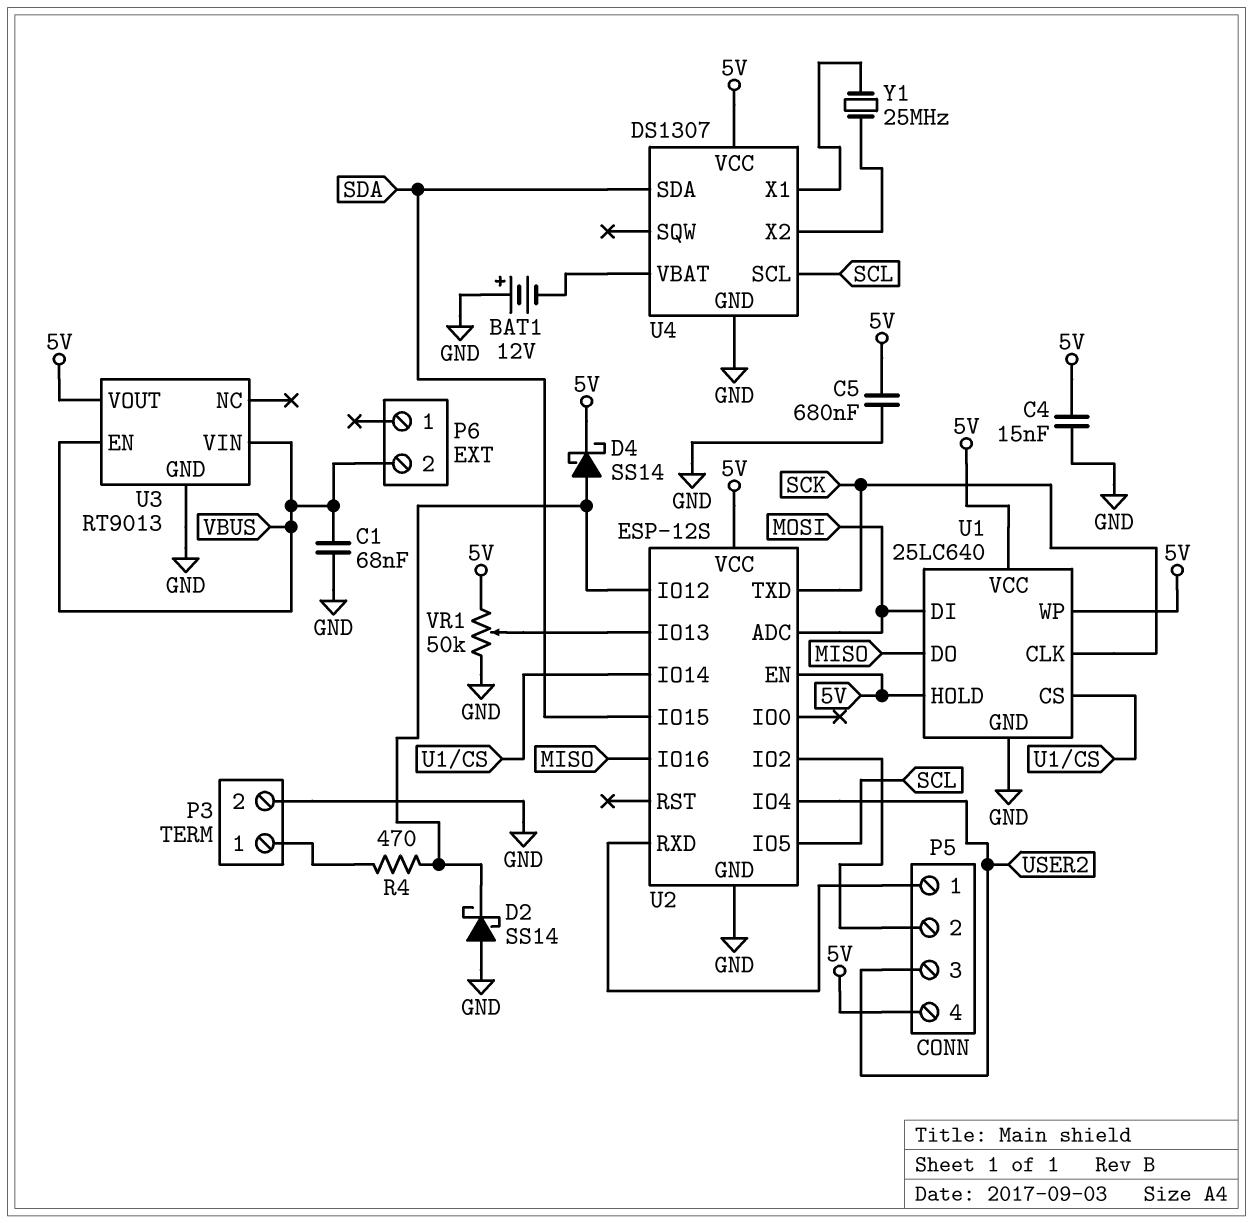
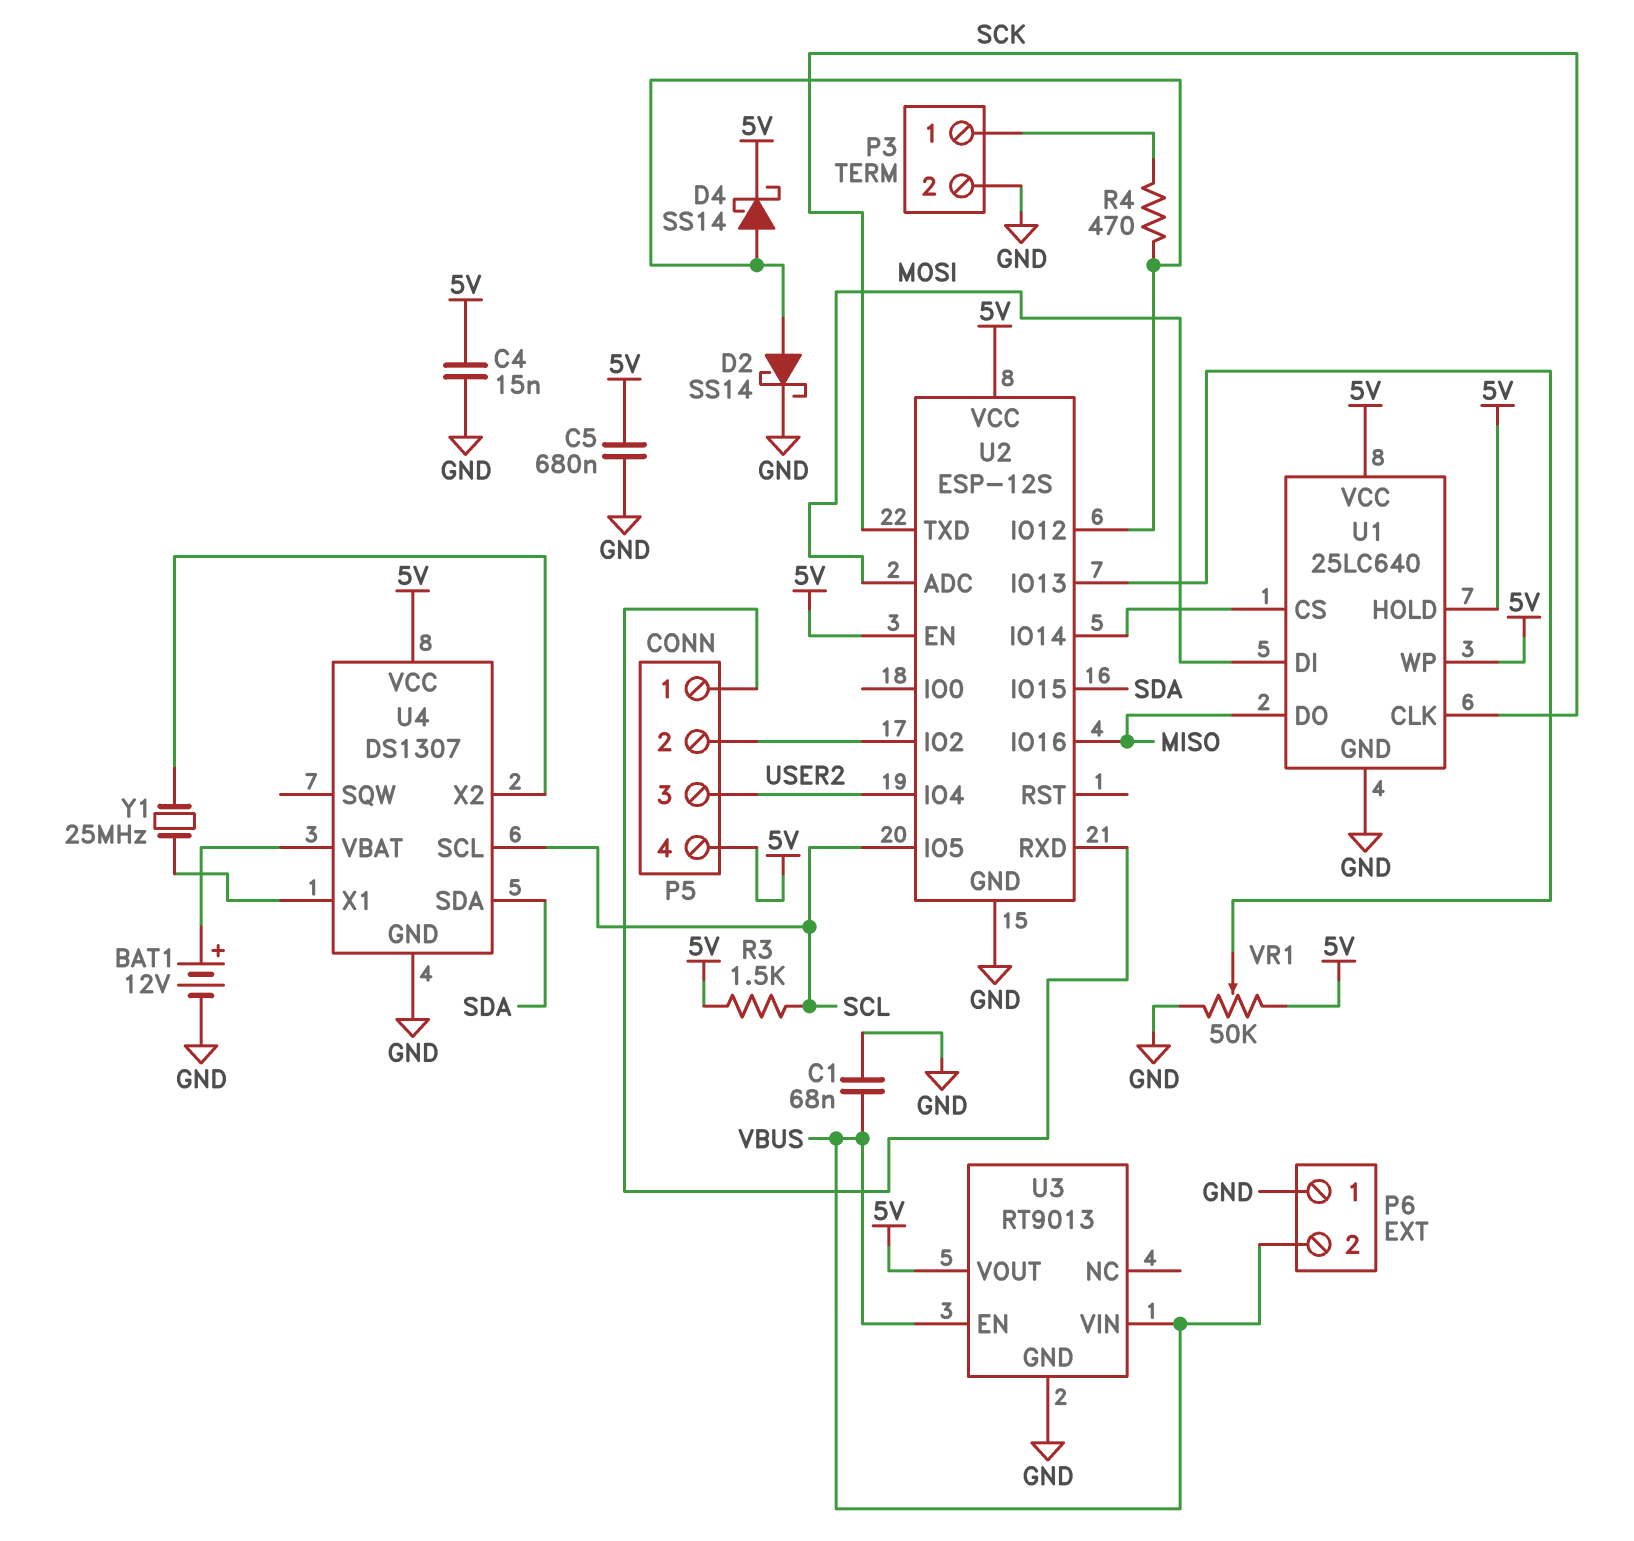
BAT1: 12V (plus GND, minus U4/VBAT) -> 12V (plus U4/VBAT, minus GND)
D2: schottky SS14 (A GND, K U2/IO12) -> schottky SS14 (A U2/IO12, K GND)
P6 pin 1: none -> GND
R3: none -> 1.5k (5V, SCL)

